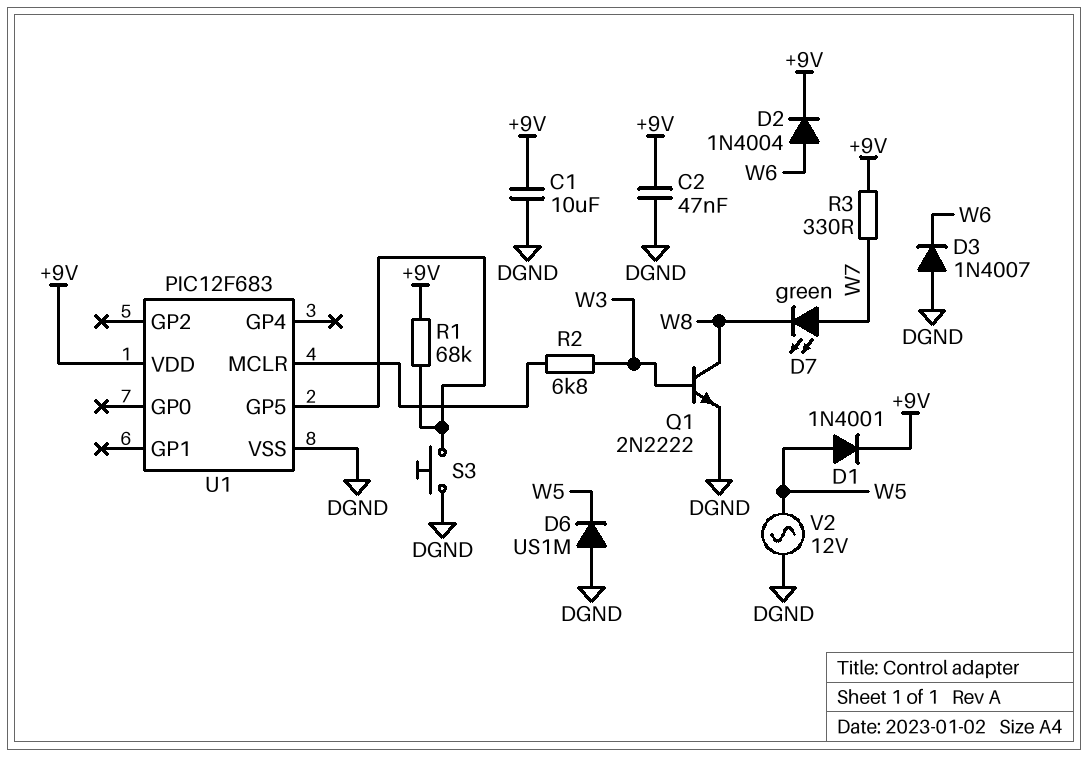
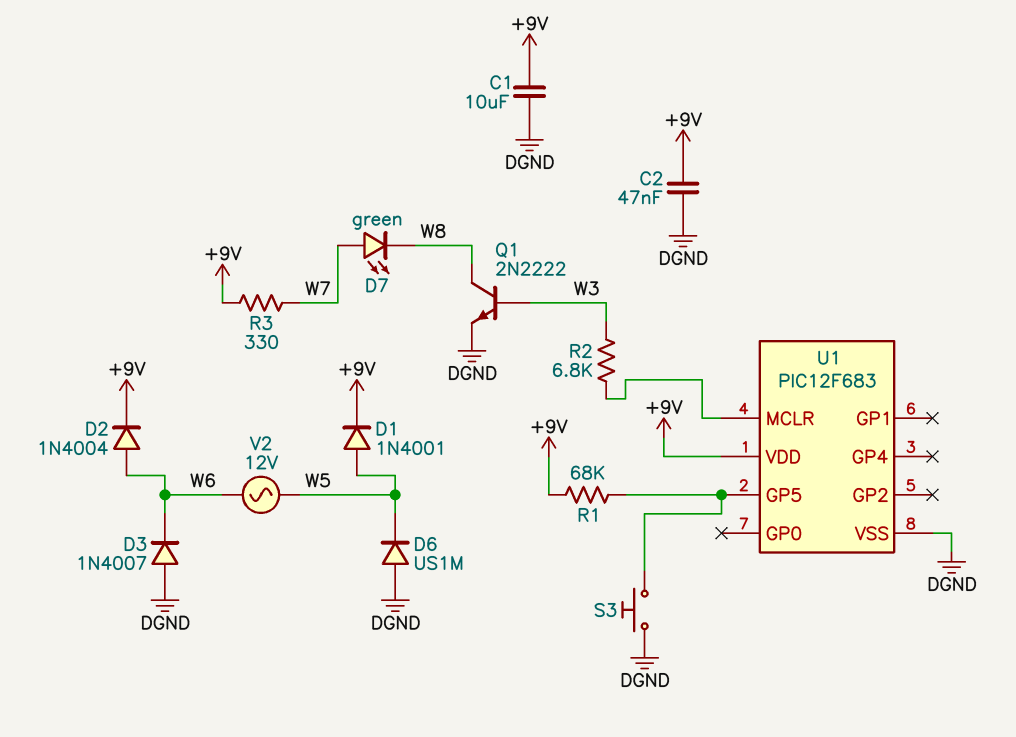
V2: AC 12V (DGND, W5) -> AC 12V (W5, W6)

